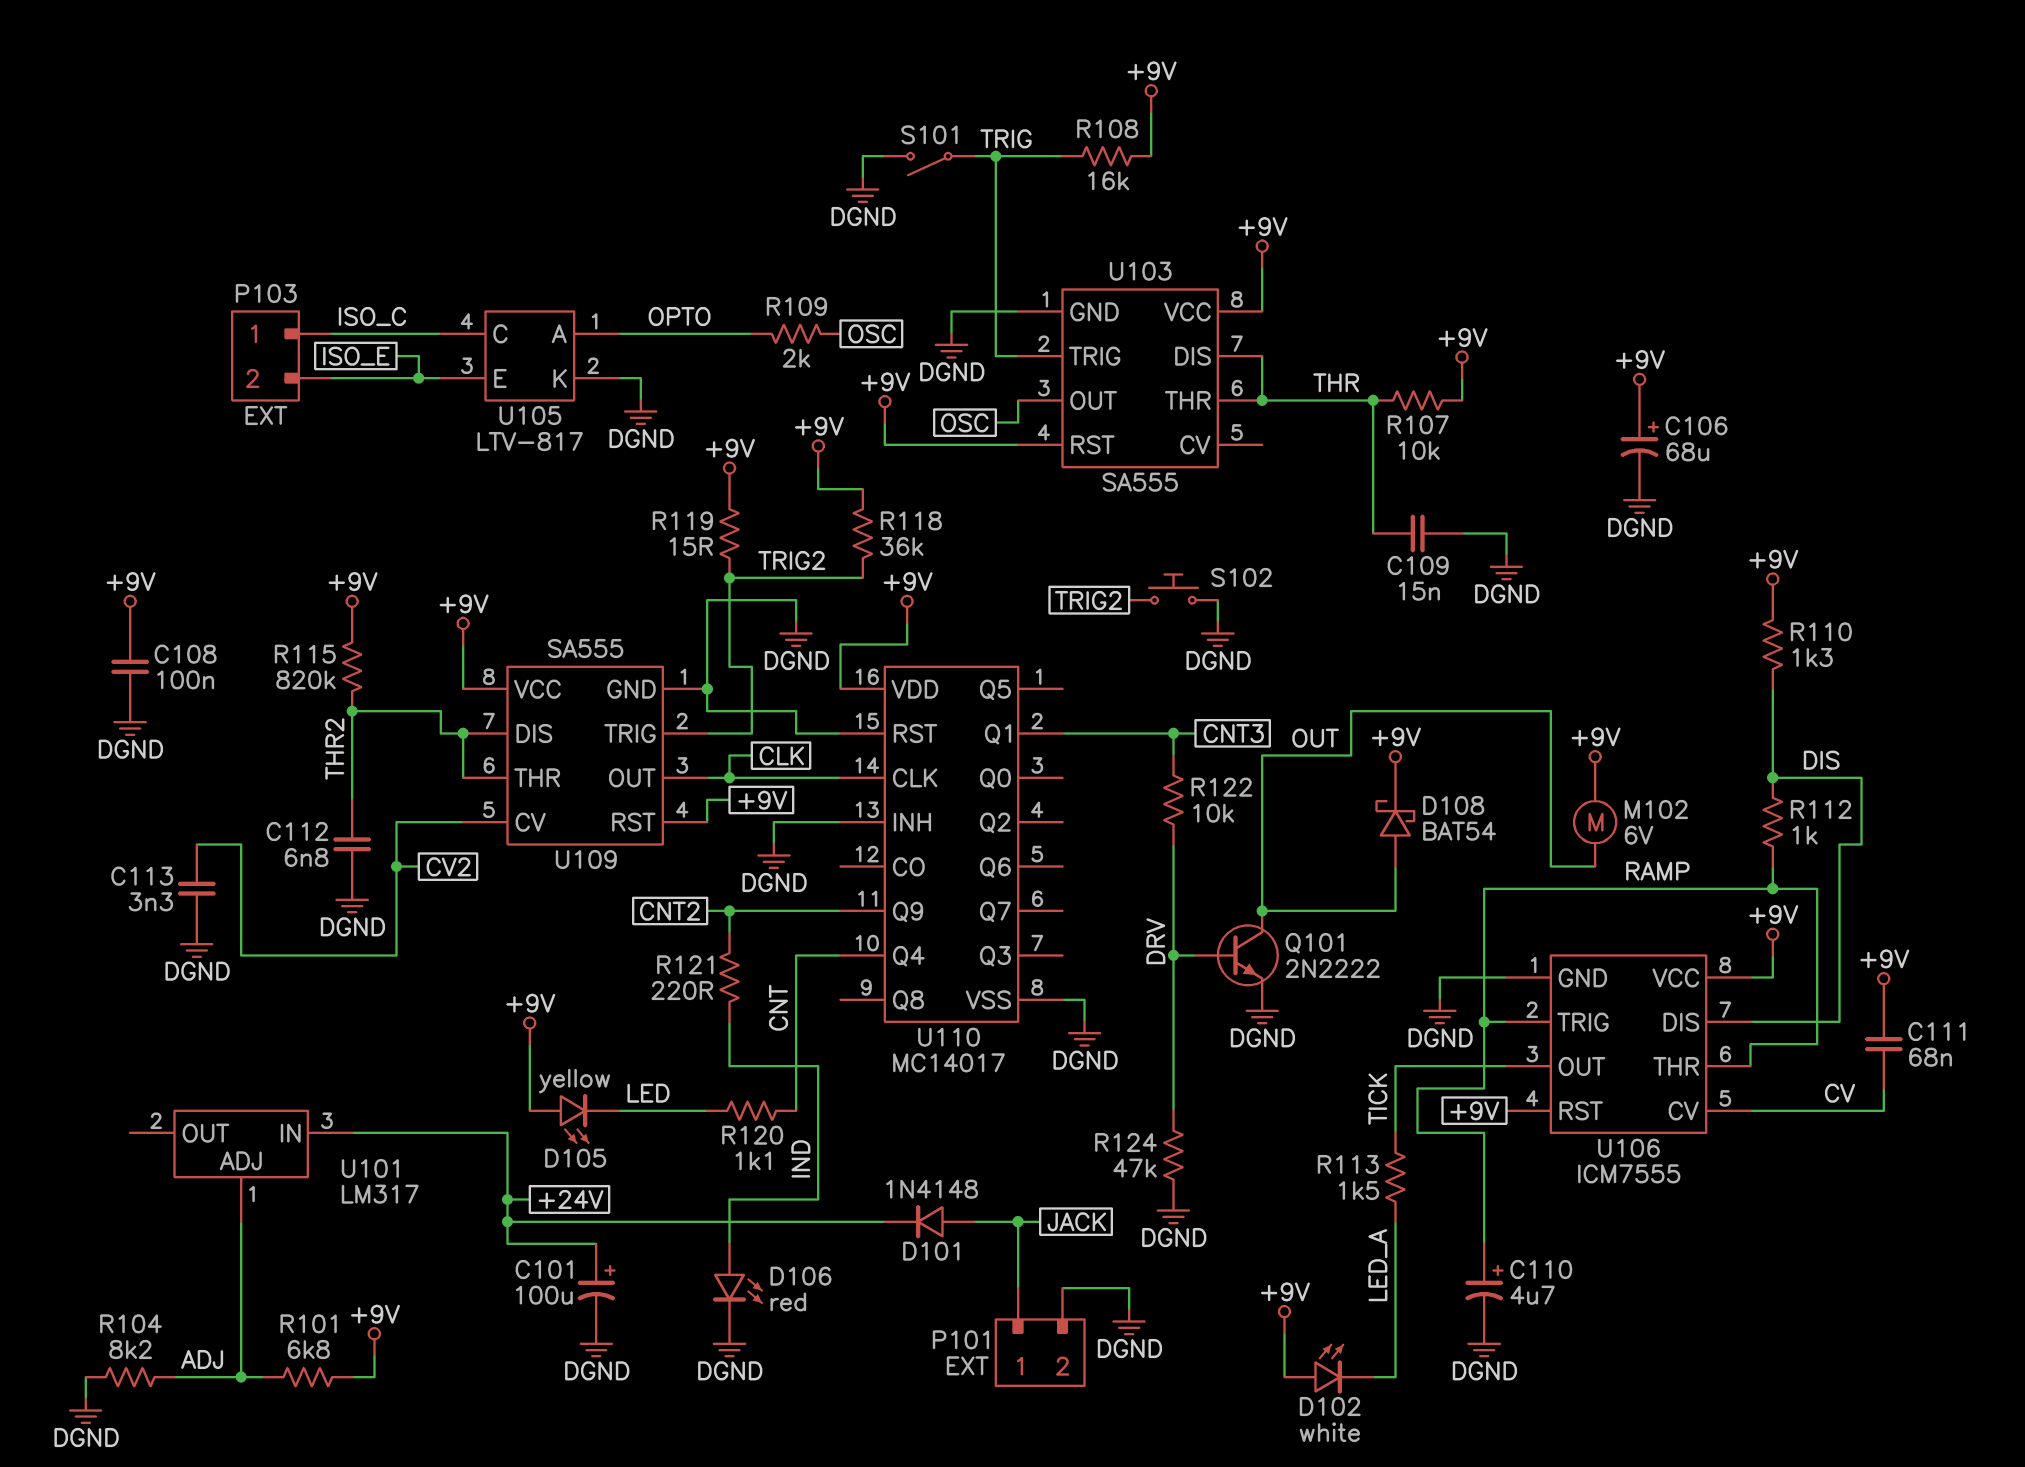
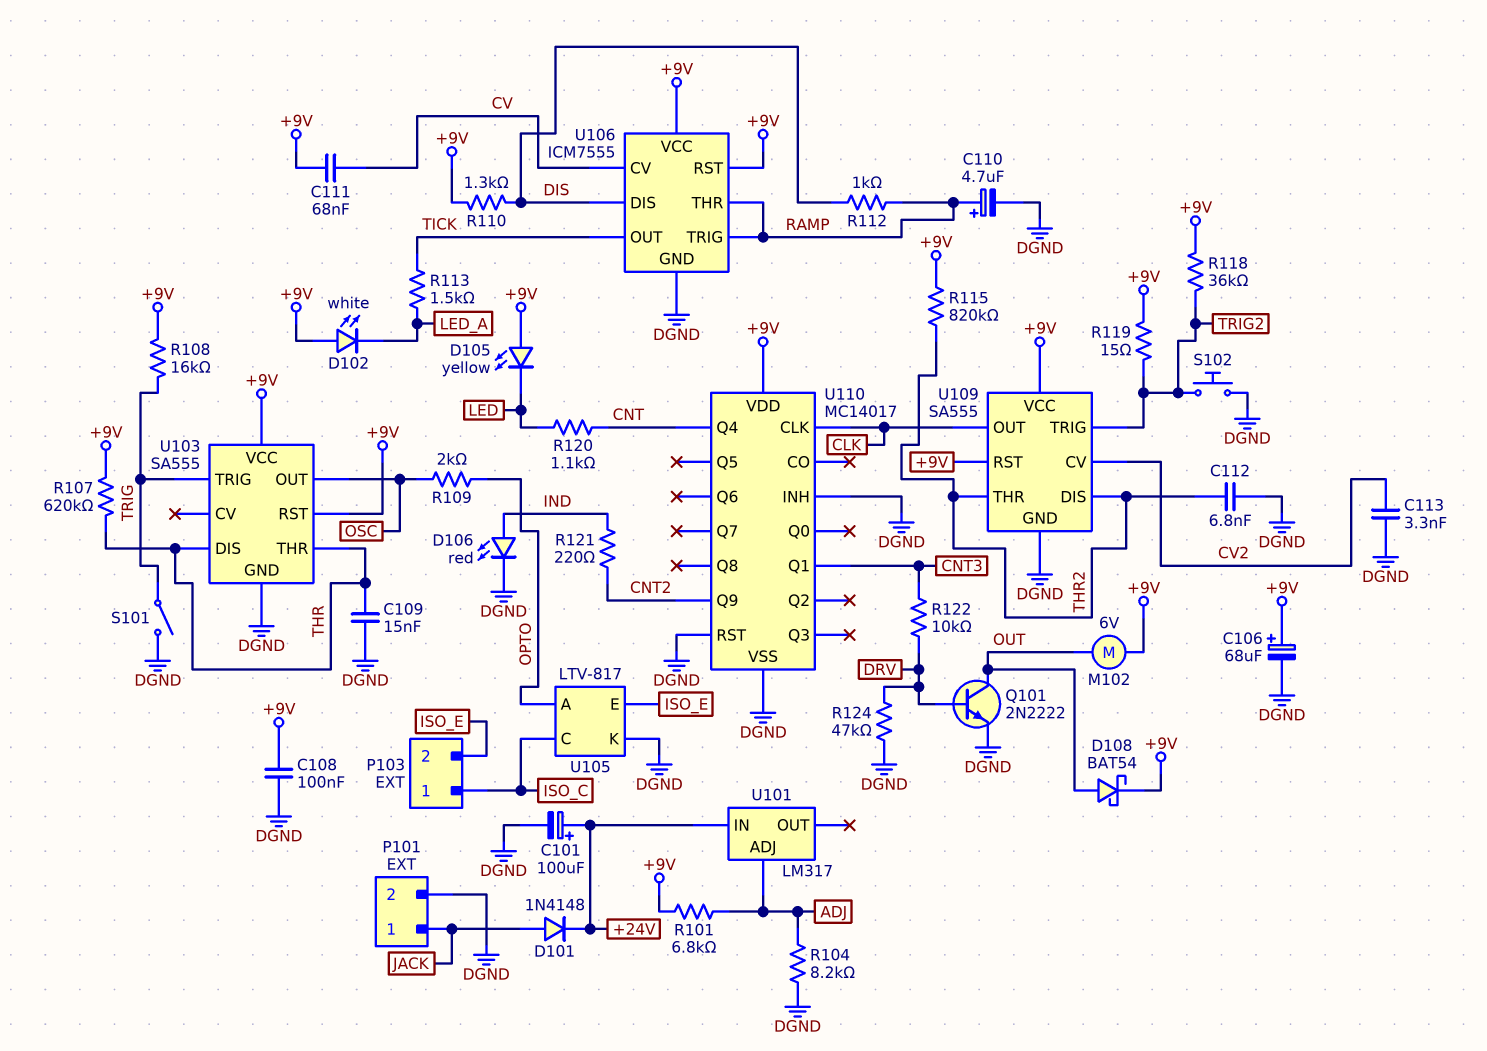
R107: 10k (+9V, THR) -> 620k (+9V, THR)

